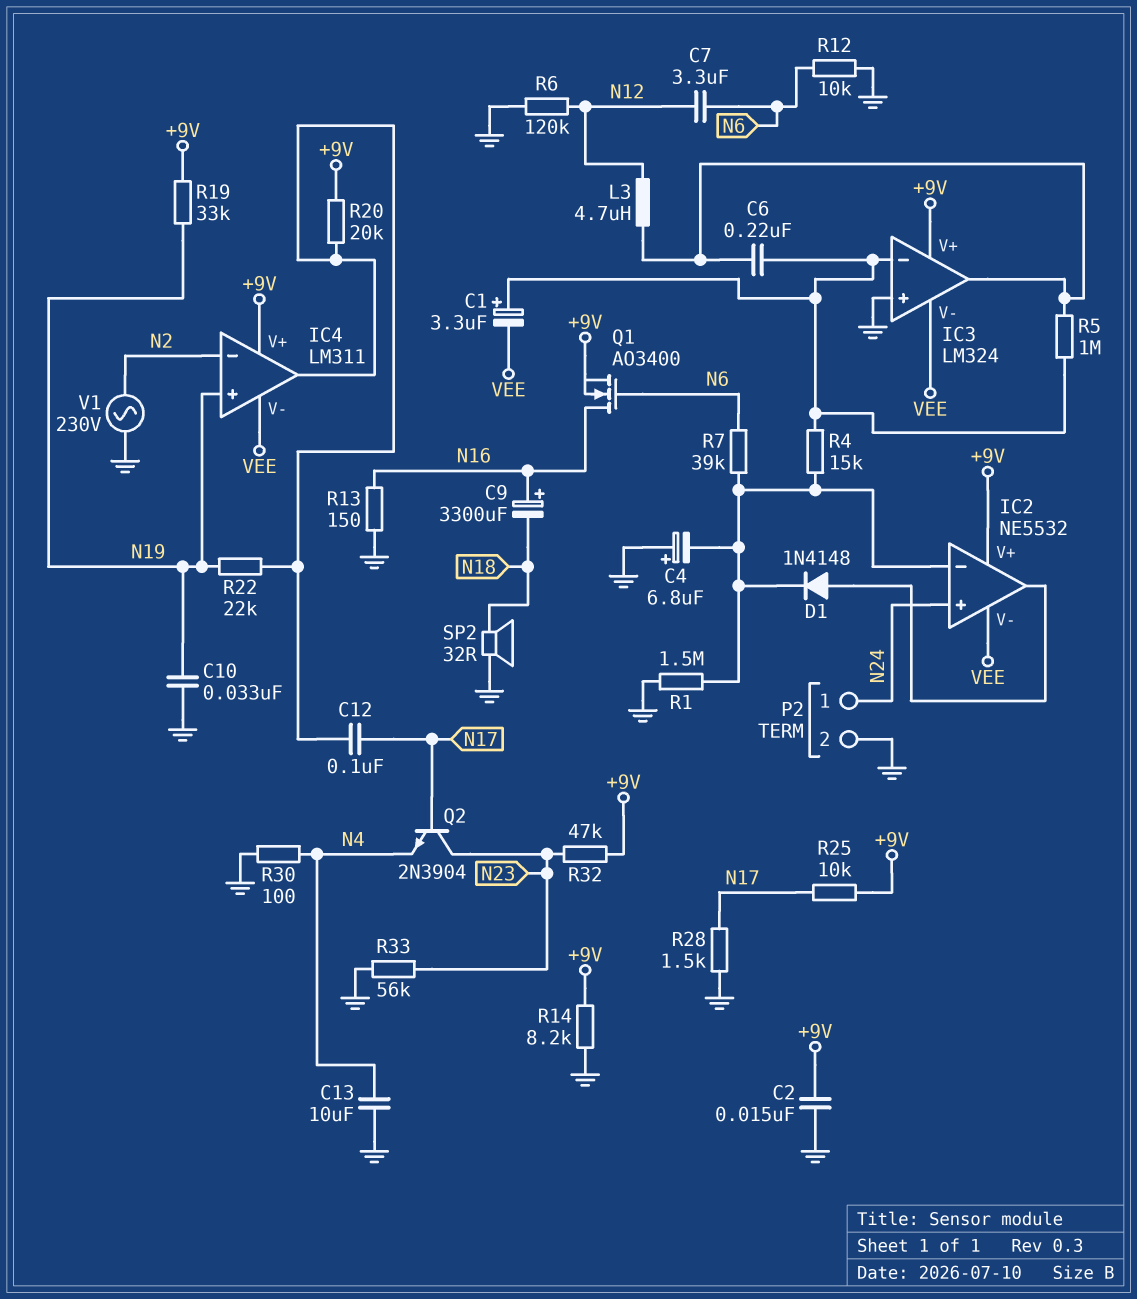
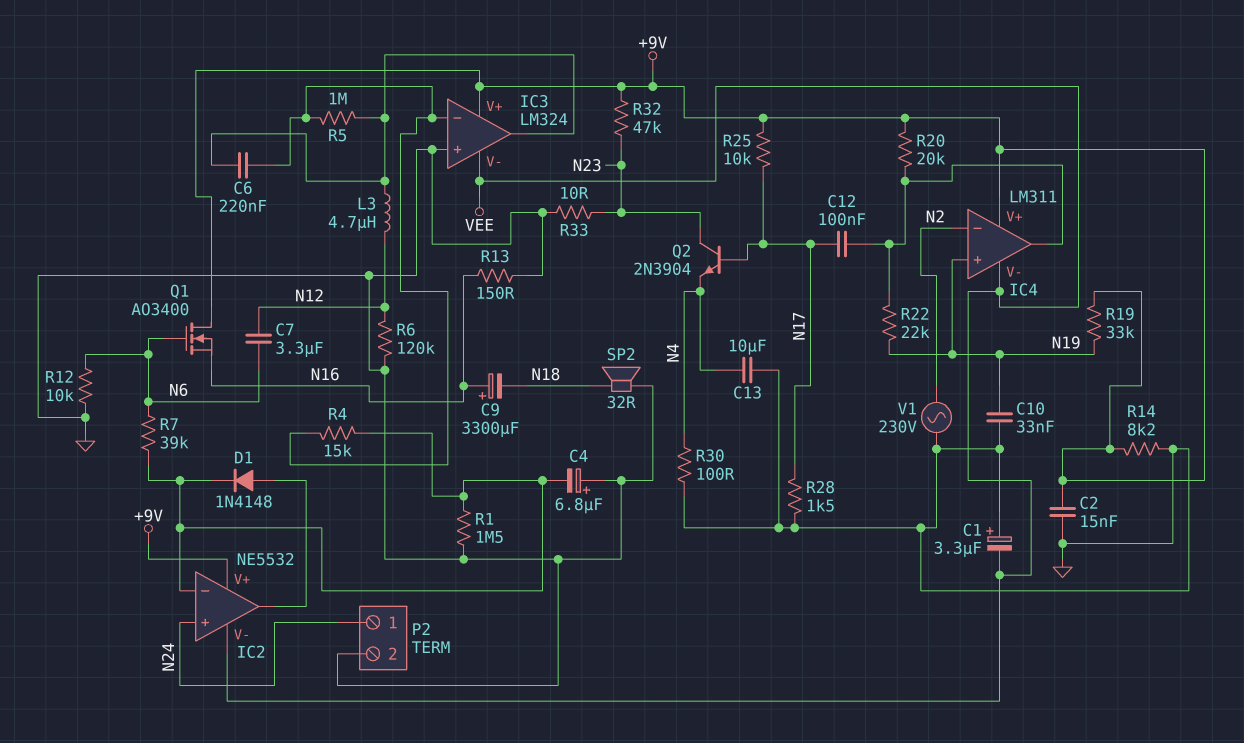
C1: 3.3uF (plus IC3/in-, minus VEE) -> 3.3uF (plus GND, minus VEE)
Q1: NMOS AO3400 (G N6, D N16, S +9V) -> NMOS AO3400 (G N6, D +9V, S N16)
R33: 56k (GND, N23) -> 10 (GND, N23)

